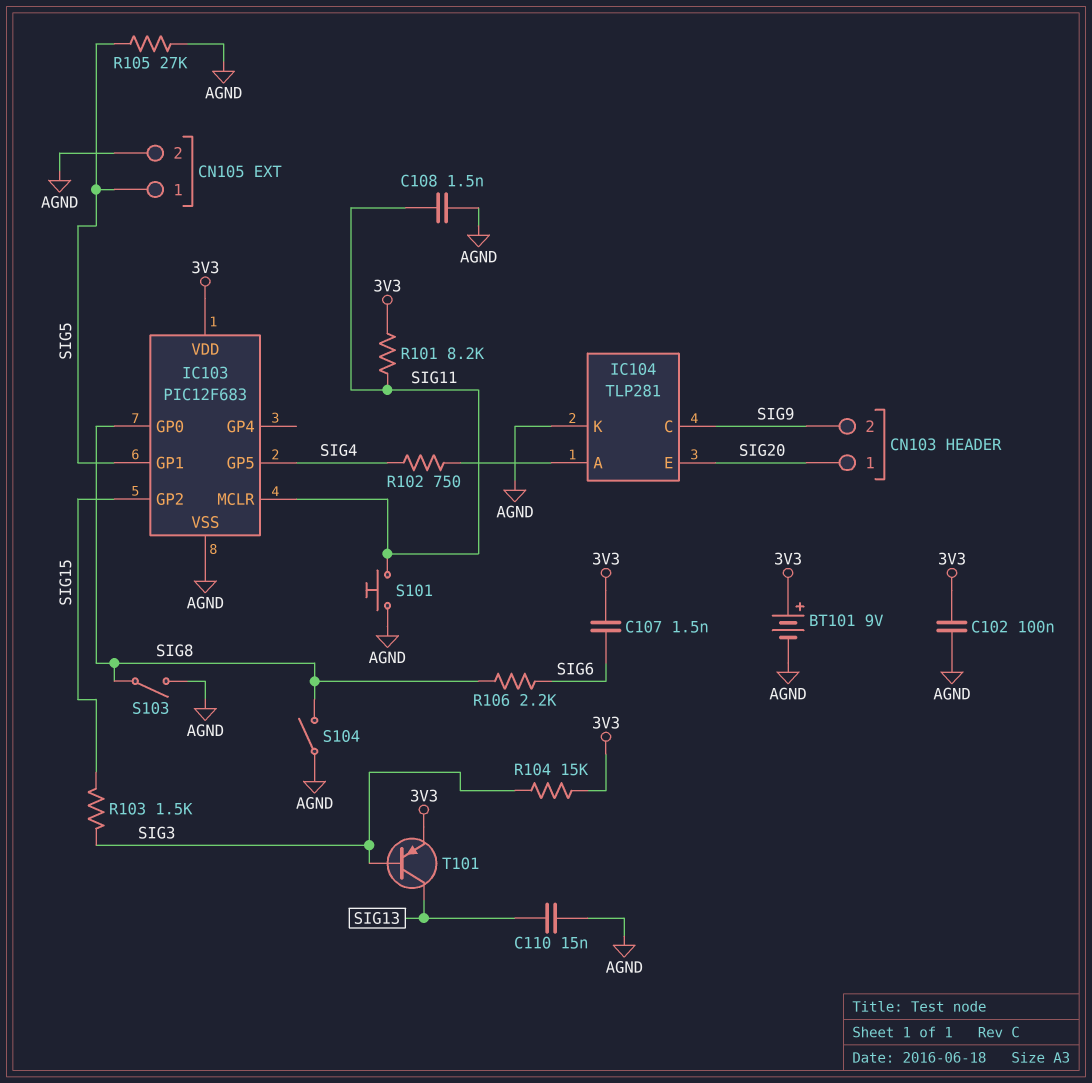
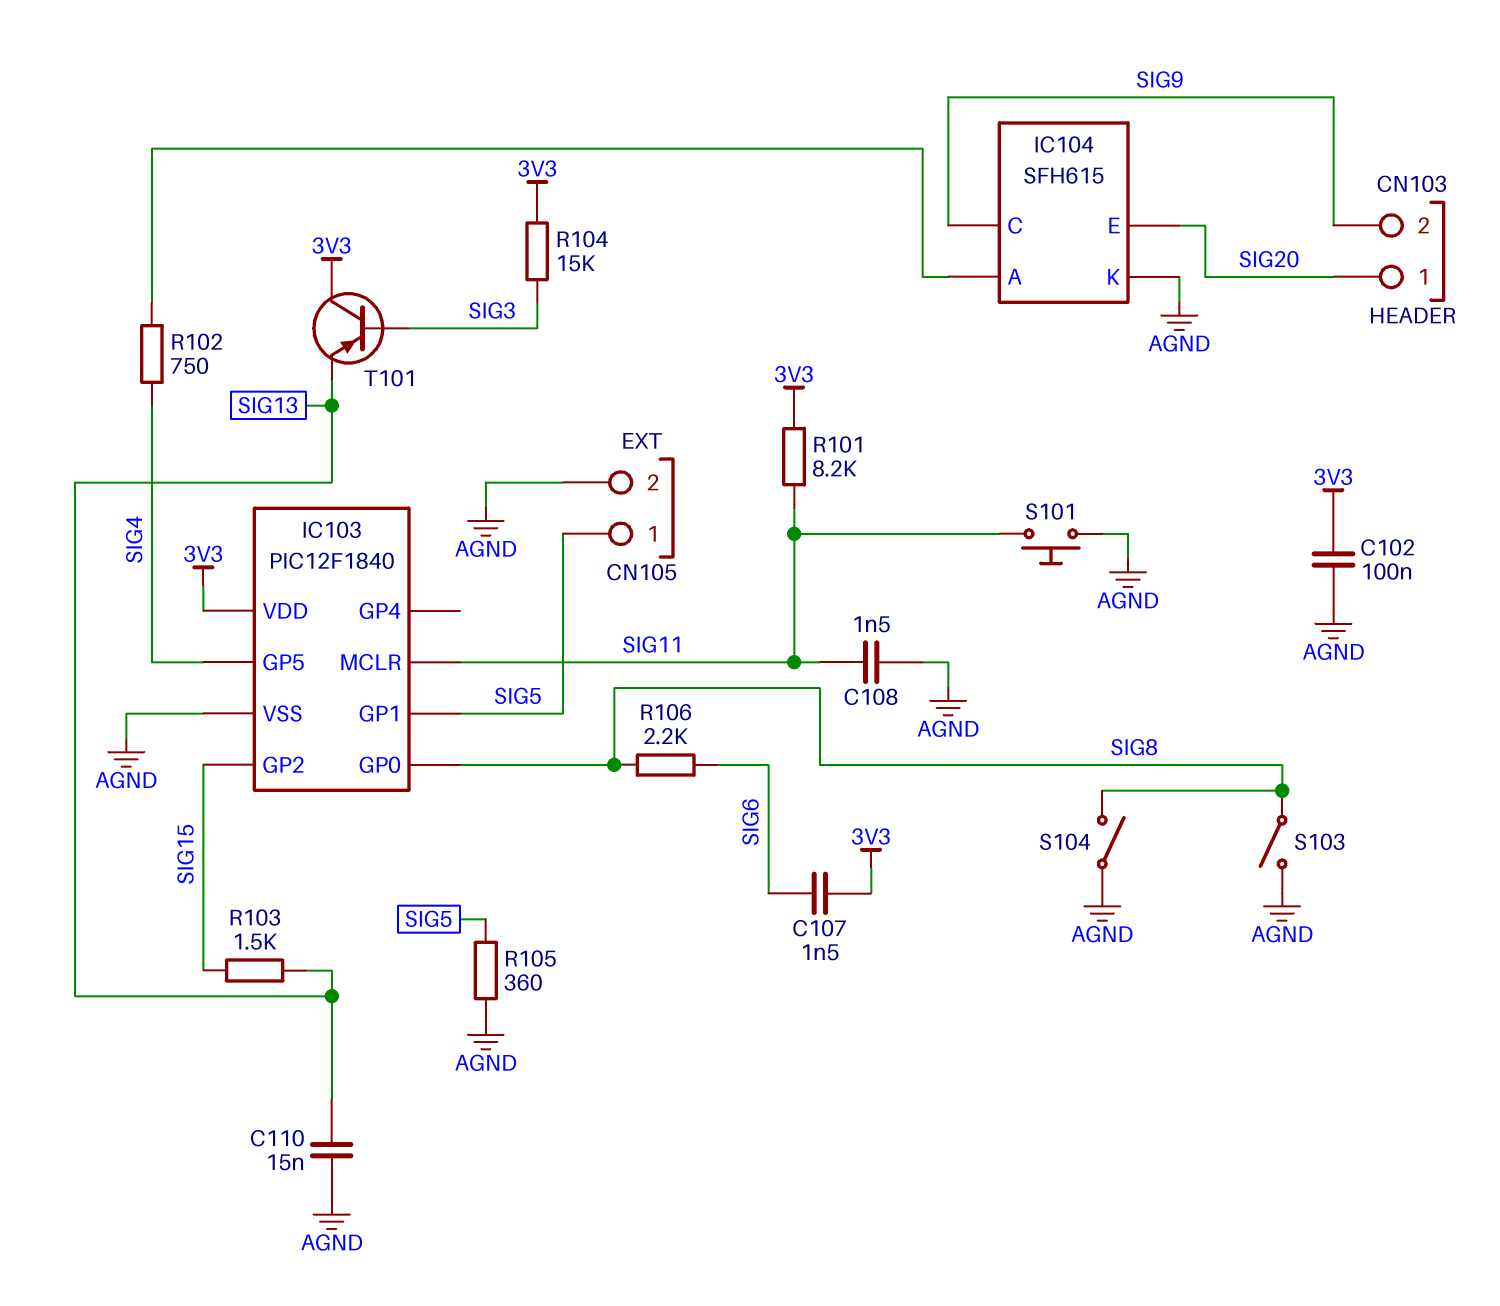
BT101: 9V (plus 3V3, minus AGND) -> none
IC103: PIC12F683 -> PIC12F1840
IC104: TLP281 -> SFH615
R103: 1.5k (SIG3, SIG15) -> 1.5k (SIG13, SIG15)
R105: 27k (AGND, SIG5) -> 360 (AGND, SIG5)
T101: PNP (B SIG3, C SIG13, E 3V3) -> PNP (B SIG3, C 3V3, E SIG13)

